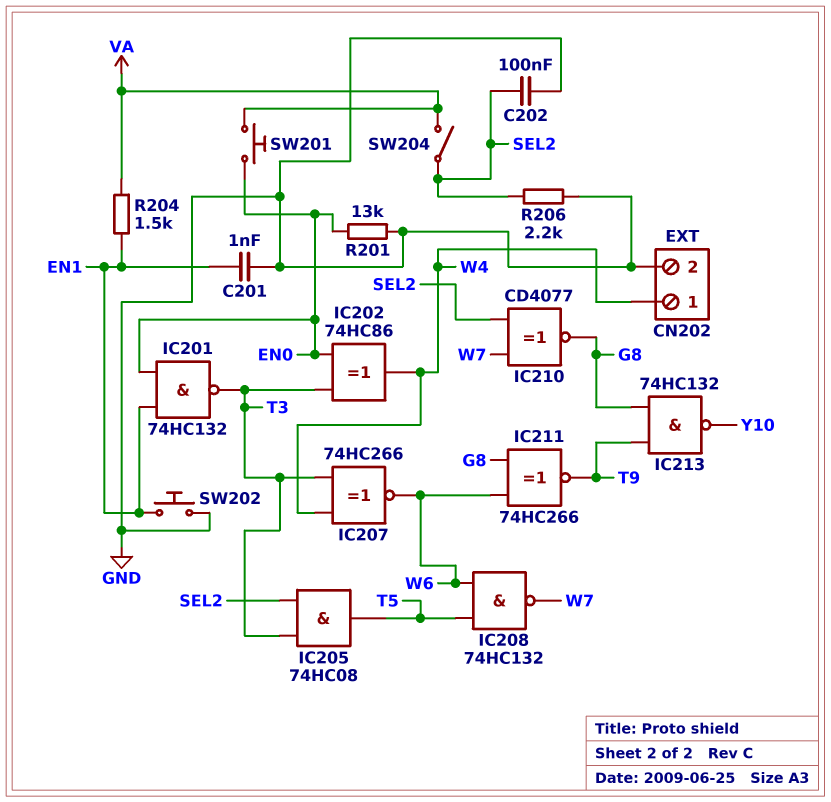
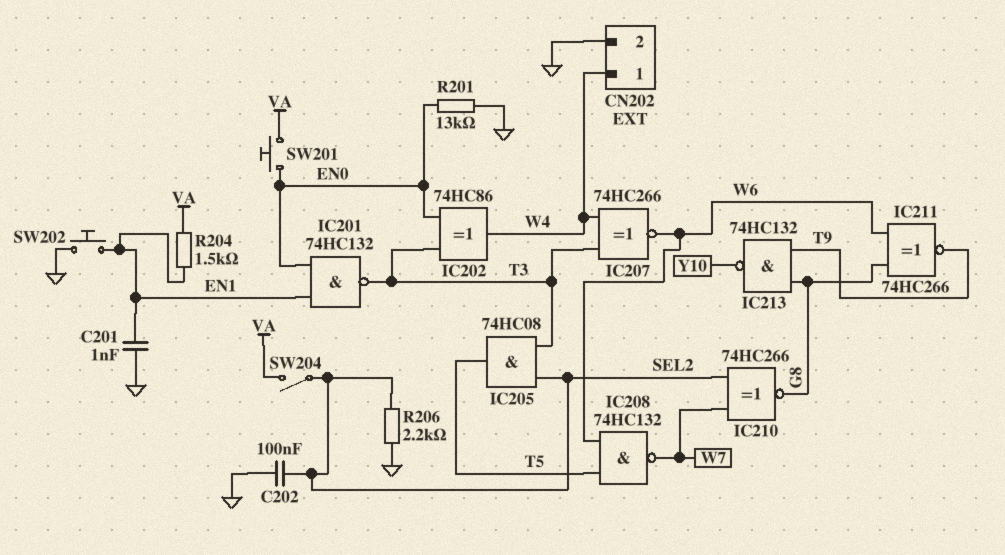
IC210: XNOR CD4077 (in SEL2, in W7, out G8) -> XNOR 74HC266 (in SEL2, in W7, out G8)

